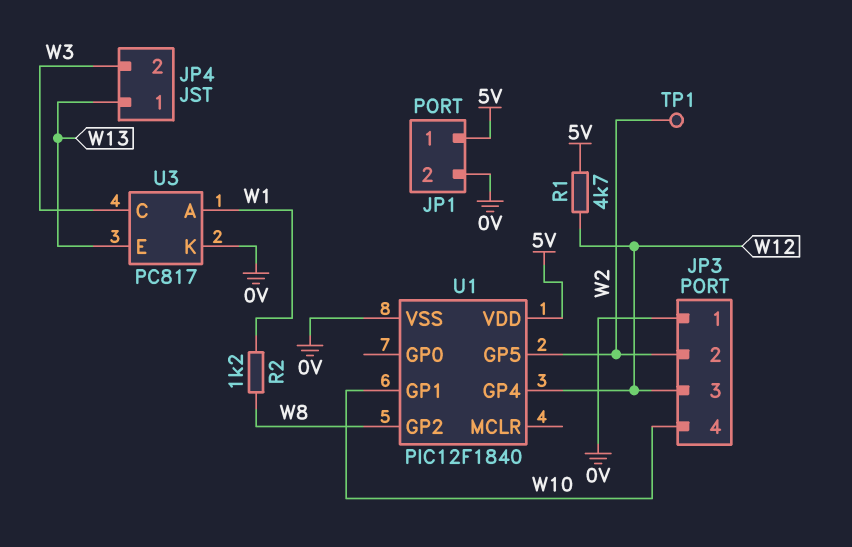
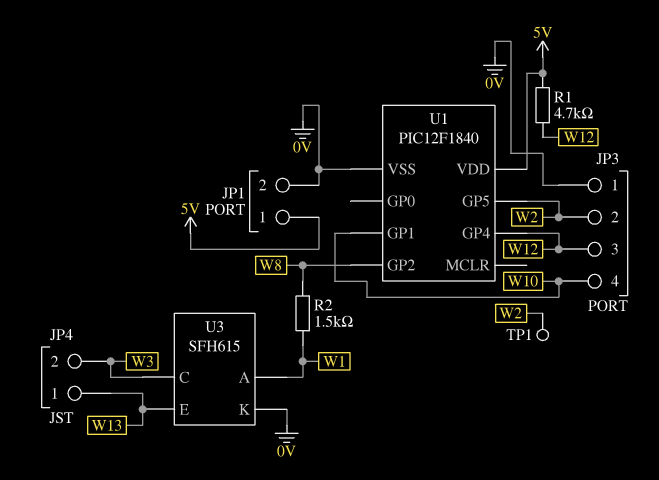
R2: 1.2k (W1, W8) -> 1.5k (W1, W8)
U3: PC817 -> SFH615

